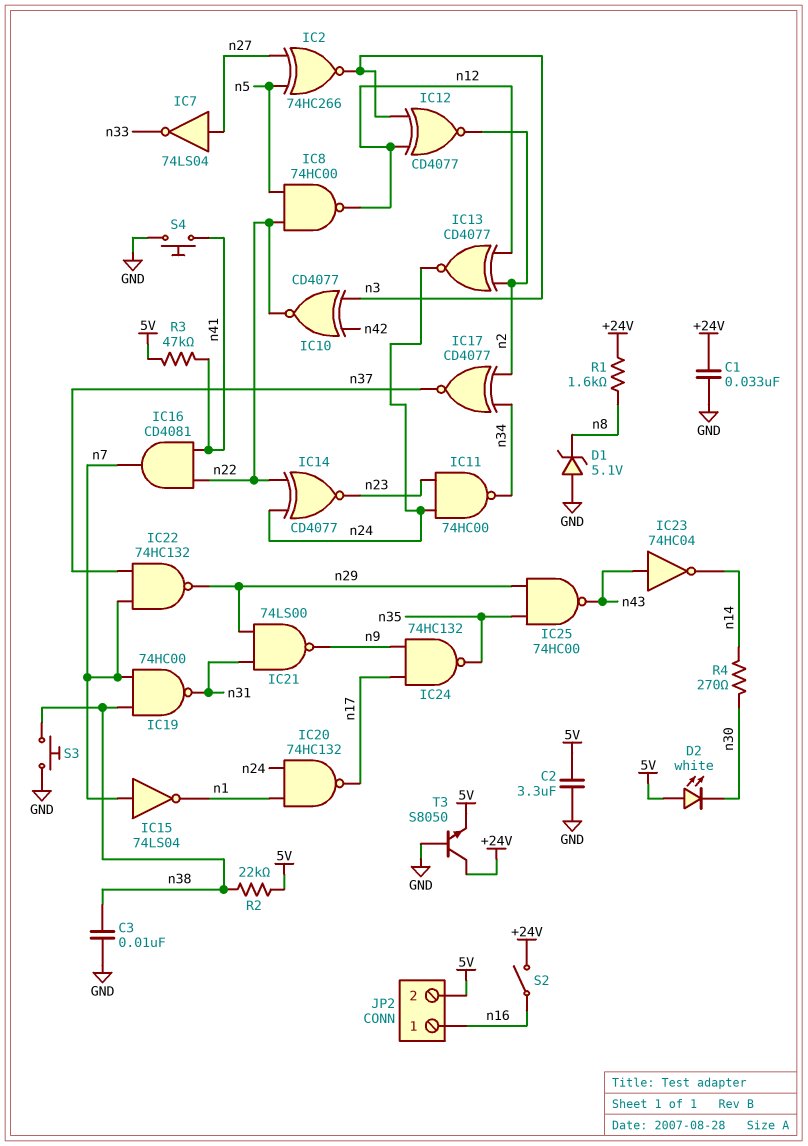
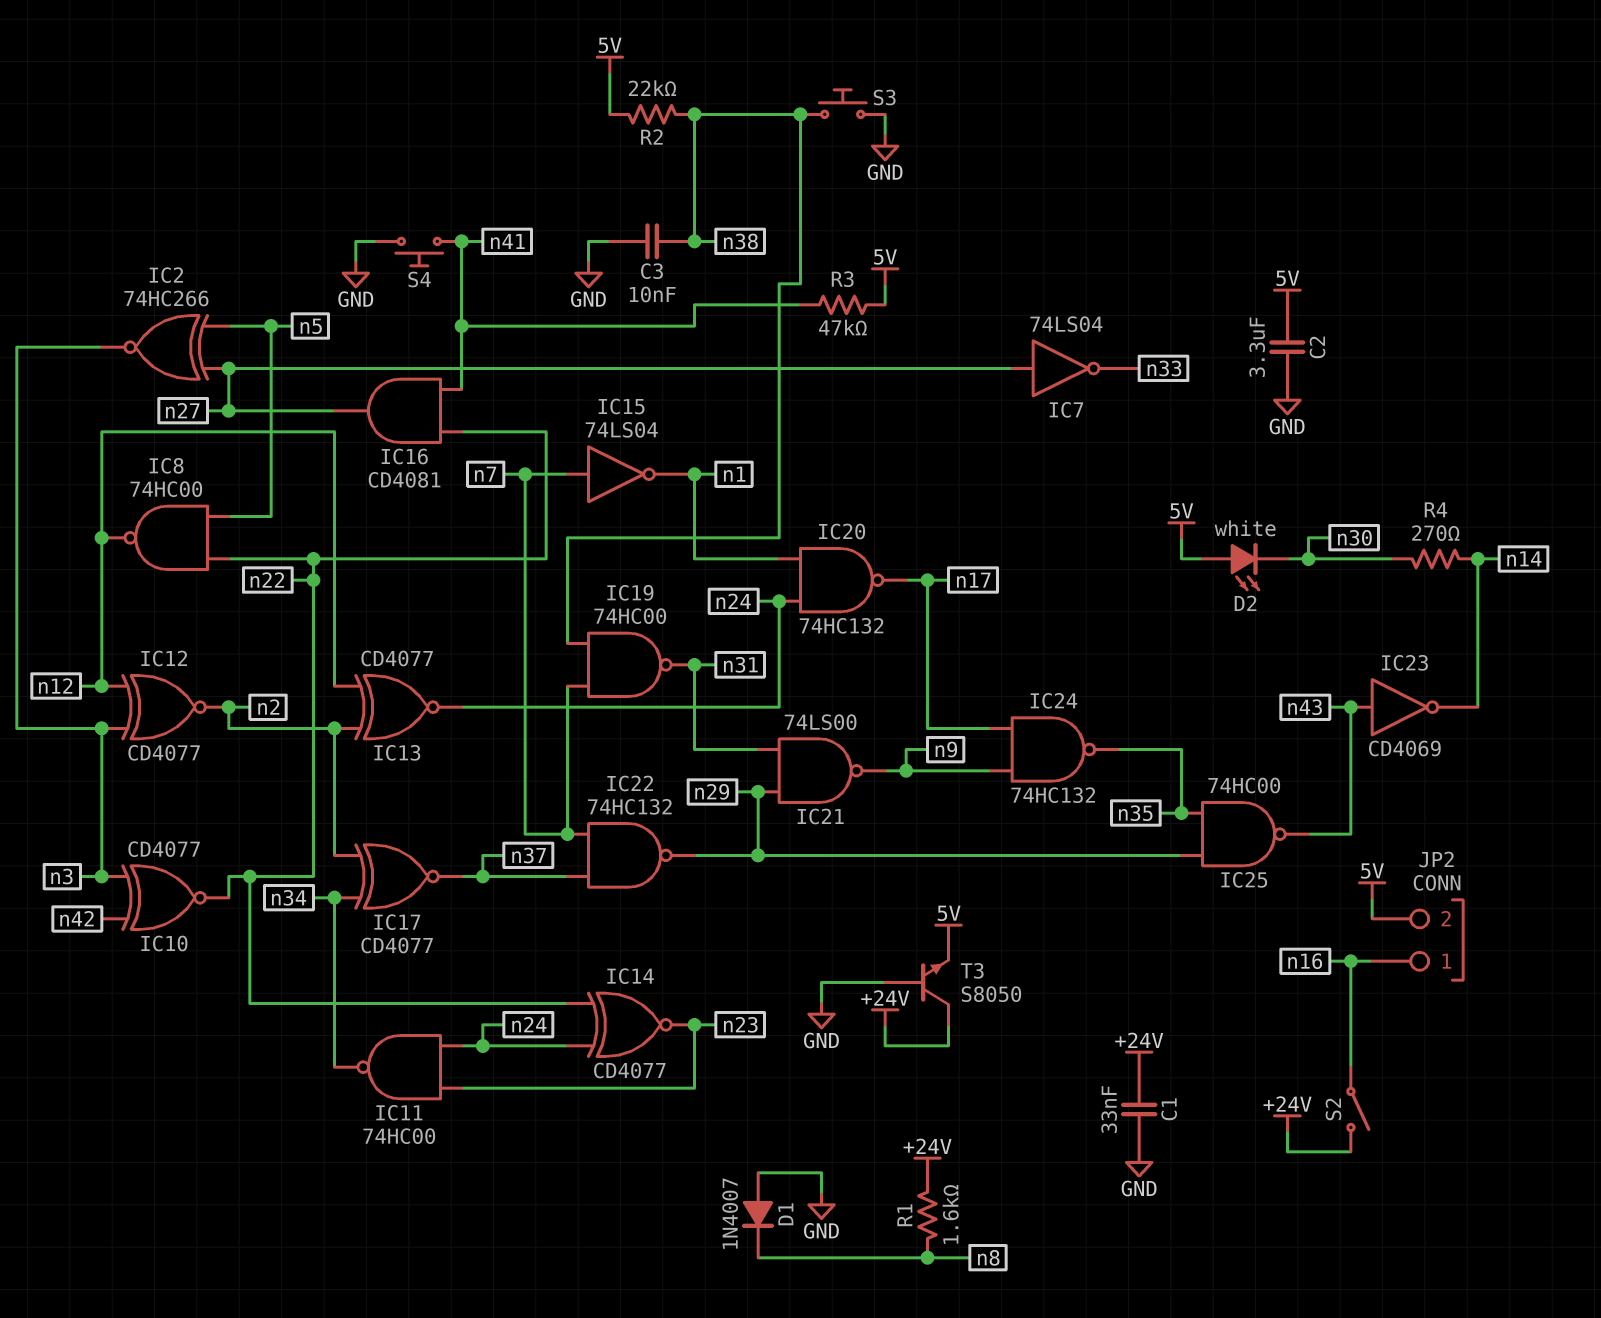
D1: zener 5.1V (A GND, K n8) -> diode 1N4007 (A GND, K n8)
IC16: AND CD4081 (in n22, in n41, out n7) -> AND CD4081 (in n22, in n41, out n27)
IC23: NOT 74HC04 (in n43, out n14) -> NOT CD4069 (in n43, out n14)

